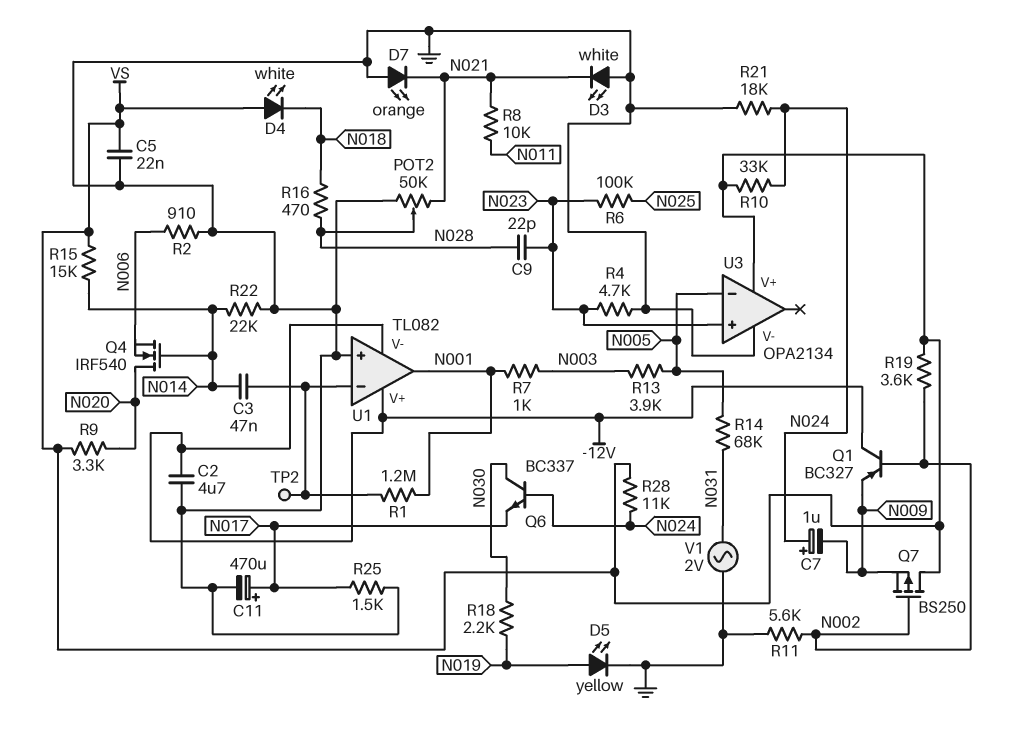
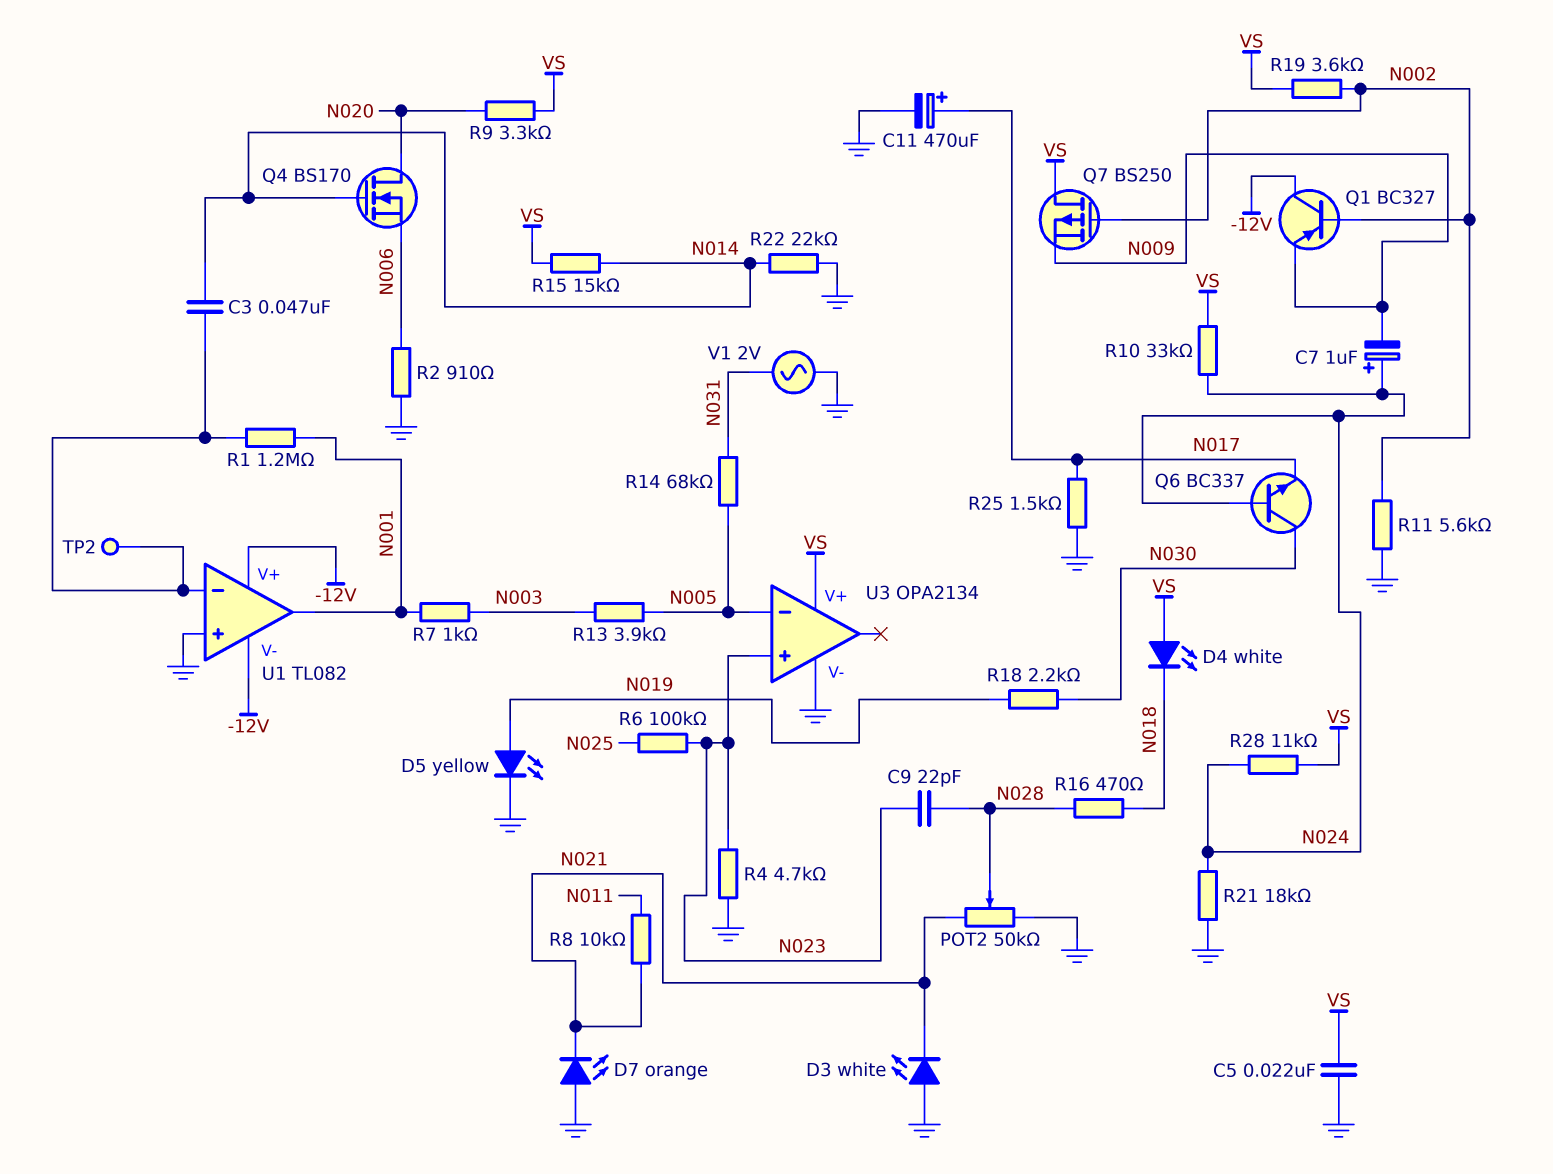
C2: 4.7uF (-12V, GND) -> none
Q4: NMOS IRF540 (G N014, D N020, S N006) -> NMOS BS170 (G N014, D N020, S N006)

